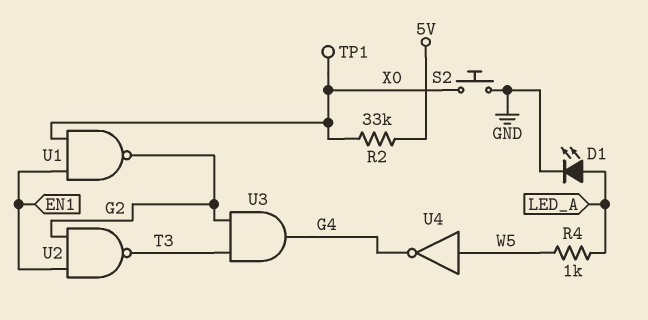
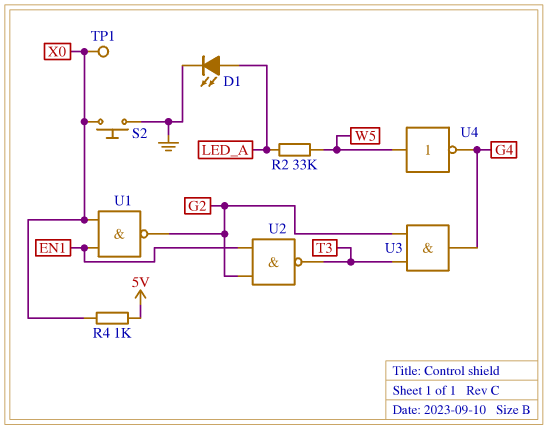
R2: 33k (5V, X0) -> 33k (LED_A, W5)
R4: 1k (LED_A, W5) -> 1k (5V, X0)

